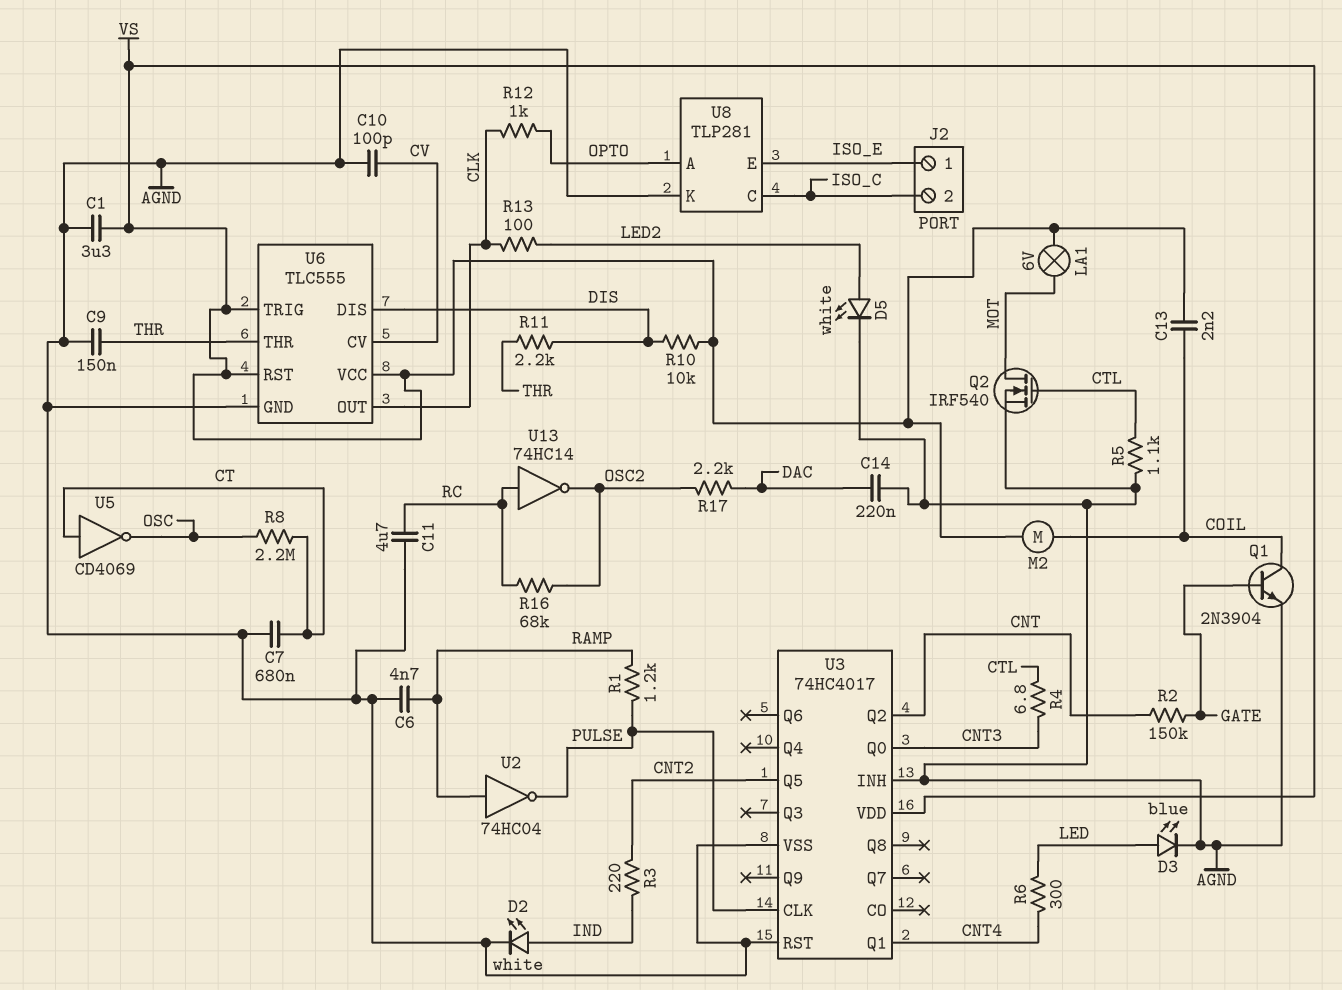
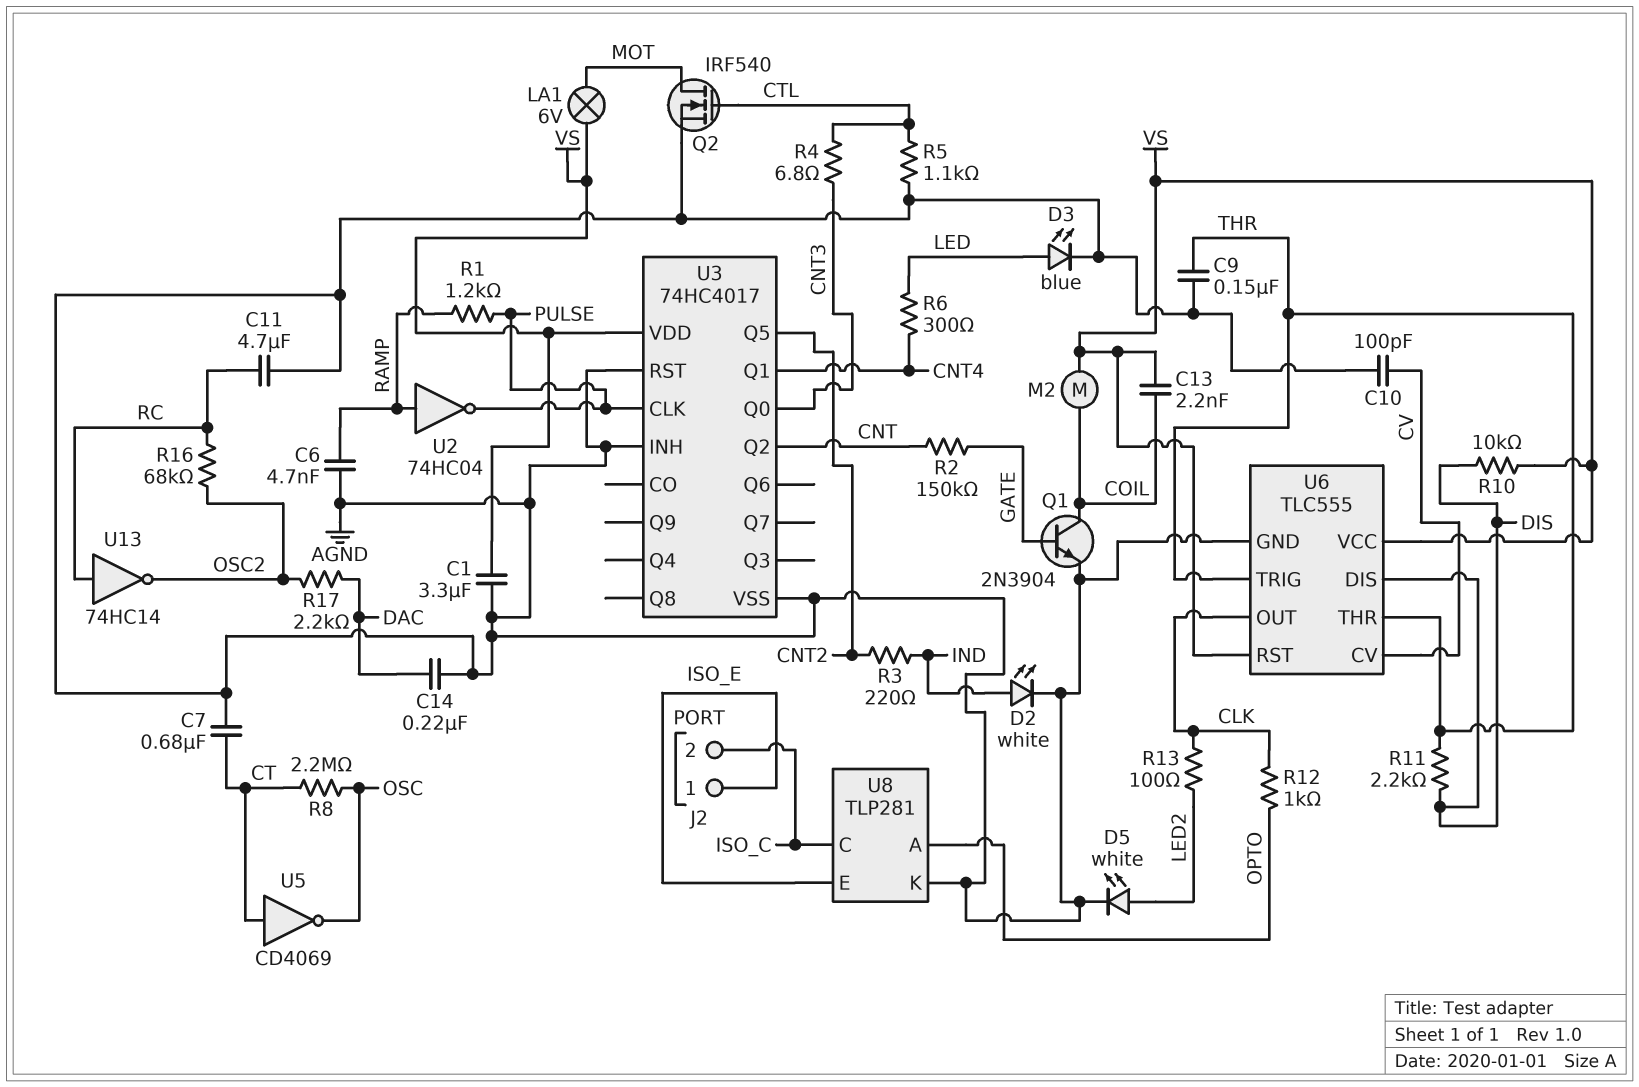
U6 pin TRIG: VS -> THR

